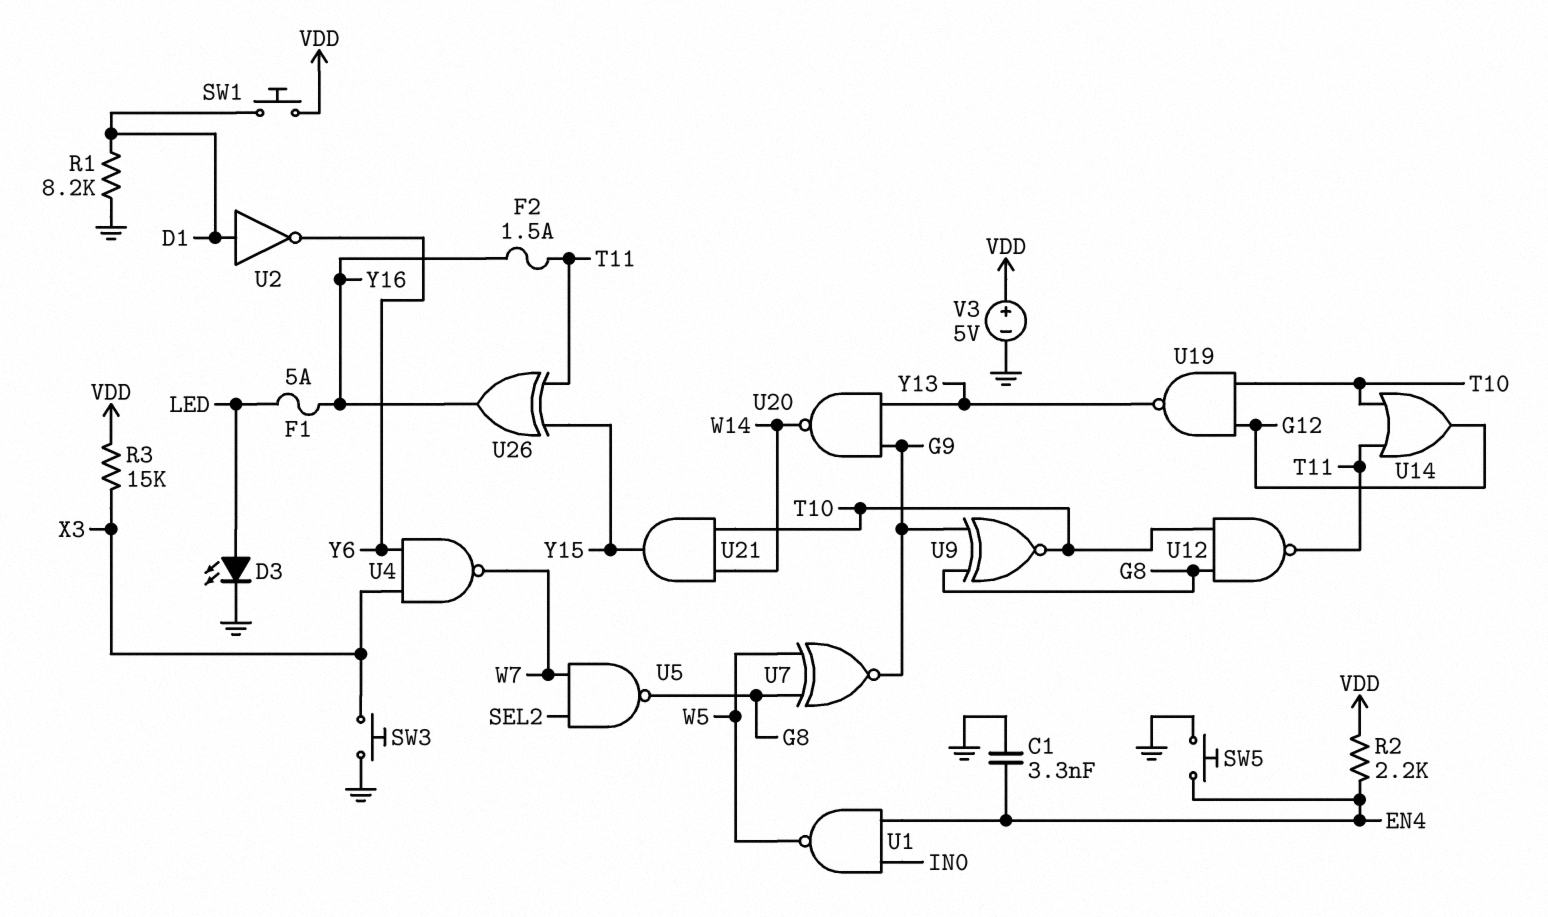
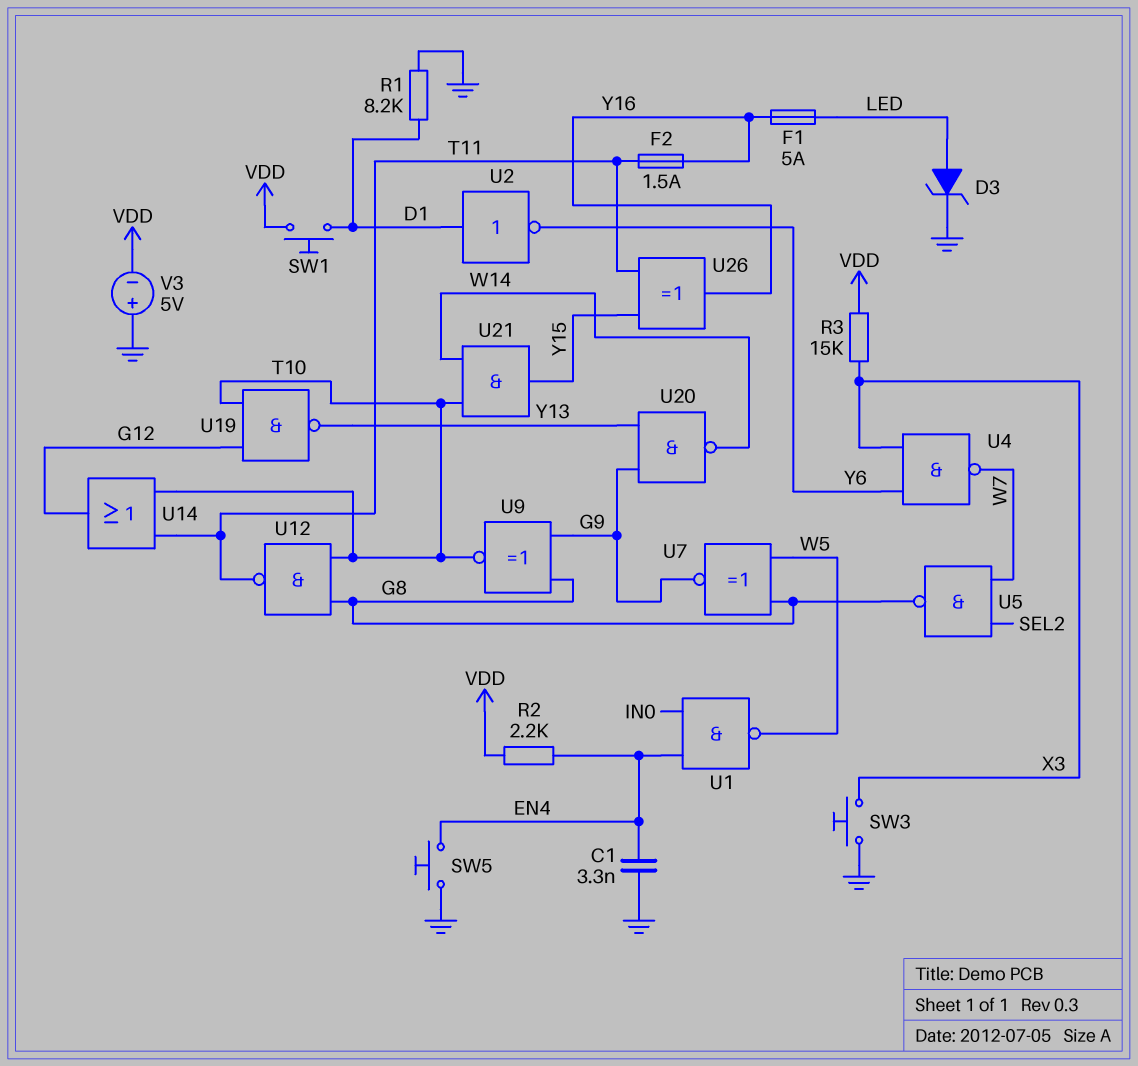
D3: LED (A LED, K GND) -> zener (A LED, K GND)
V3: 5V (plus VDD, minus GND) -> 5V (plus GND, minus VDD)

